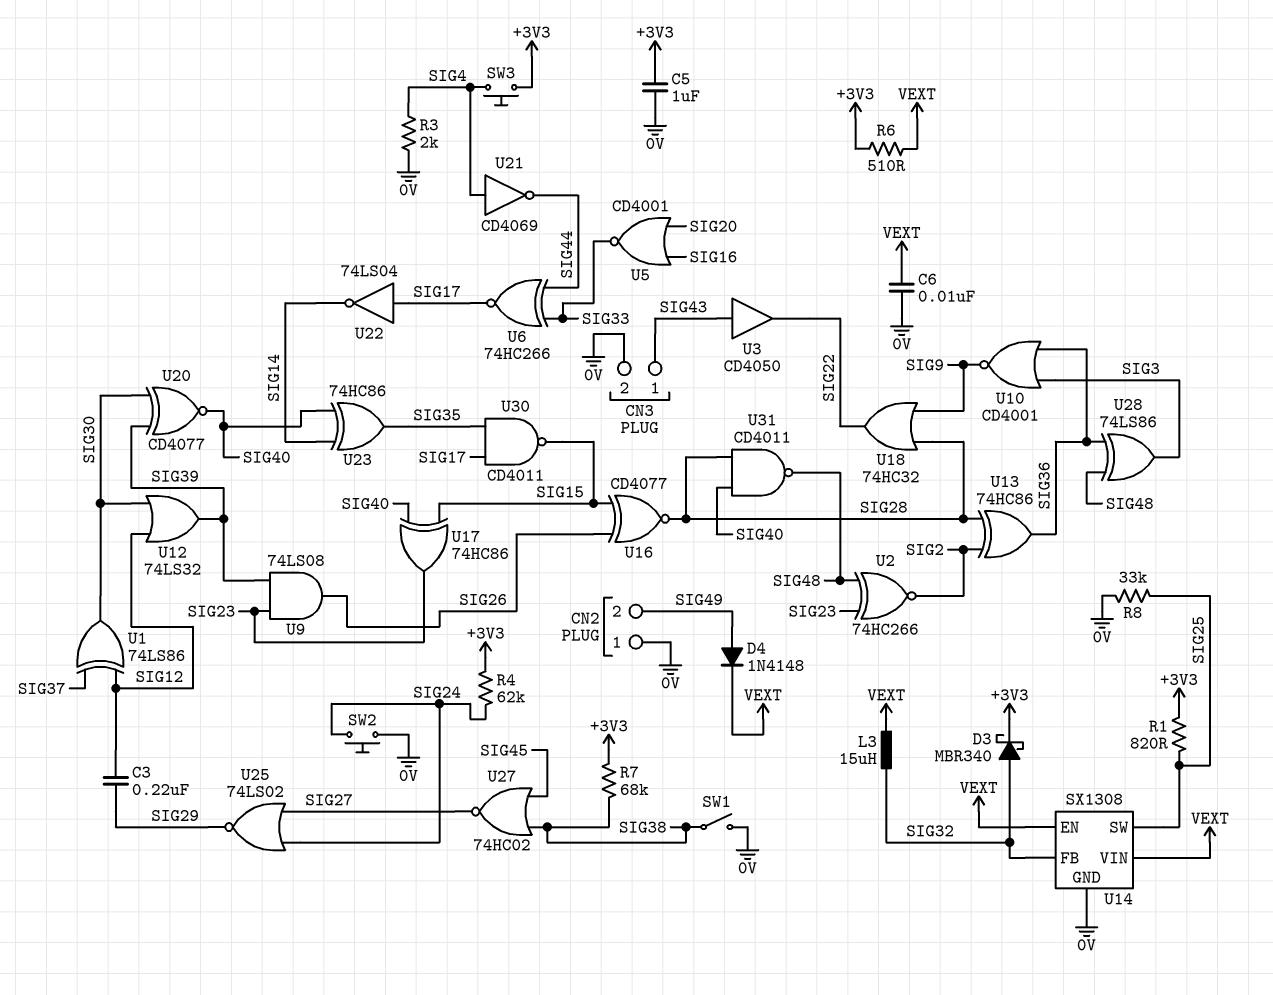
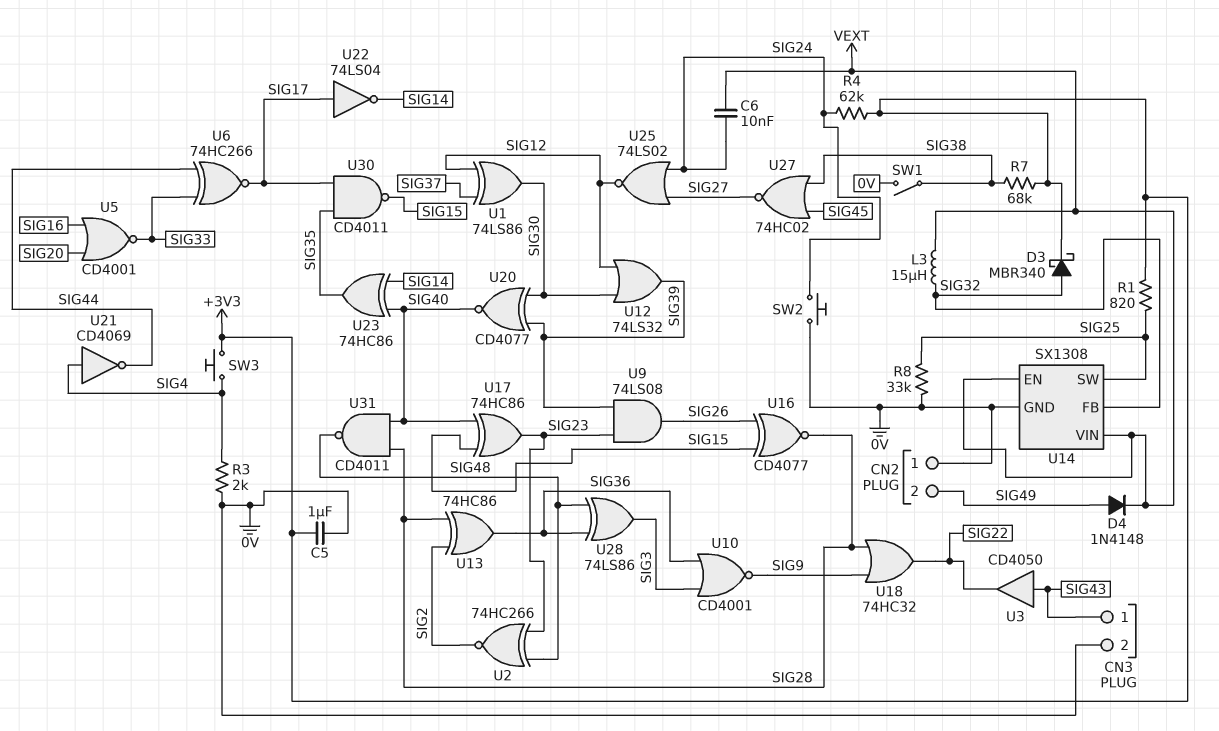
C3: 220nF (SIG12, SIG29) -> none
C6: 10nF (0V, VEXT) -> 10nF (SIG24, VEXT)
R6: 510 (+3V3, VEXT) -> none
U25: NOR 74LS02 (in SIG24, in SIG27, out SIG29) -> NOR 74LS02 (in SIG24, in SIG27, out SIG12)

